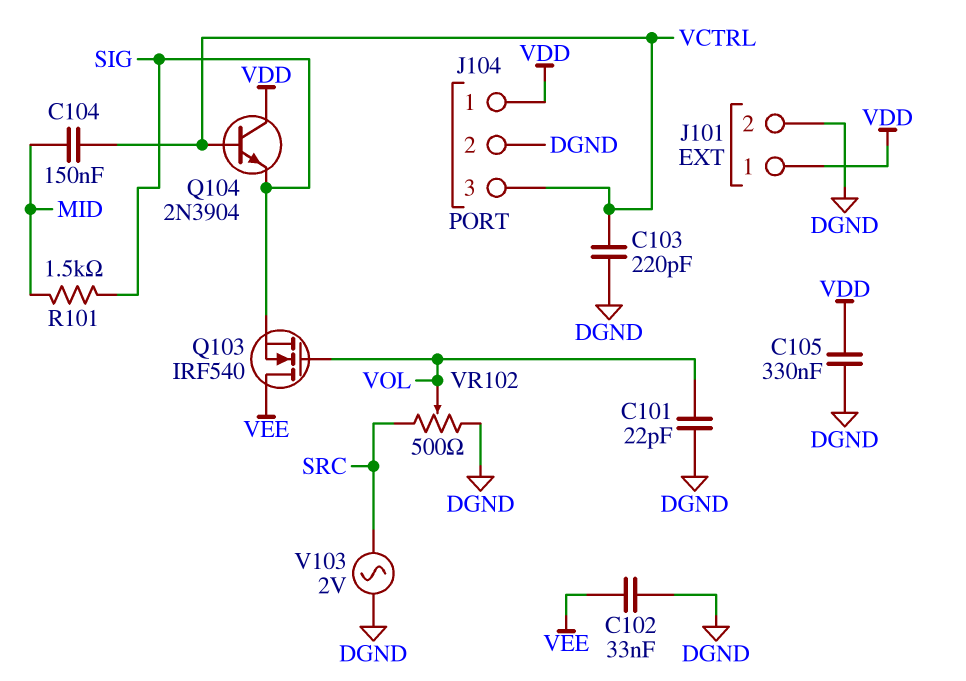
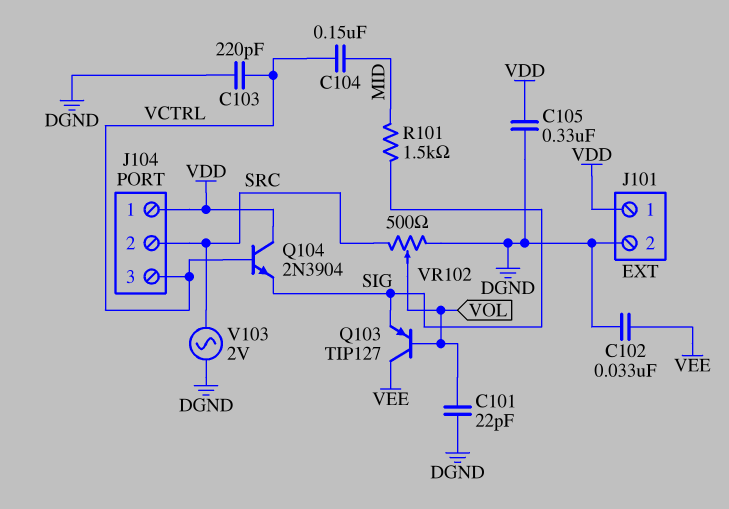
J104 pin 2: DGND -> SRC
Q103: NMOS IRF540 (G VOL, D VEE, S SIG) -> PNP TIP127 (B VOL, C VEE, E SIG)

